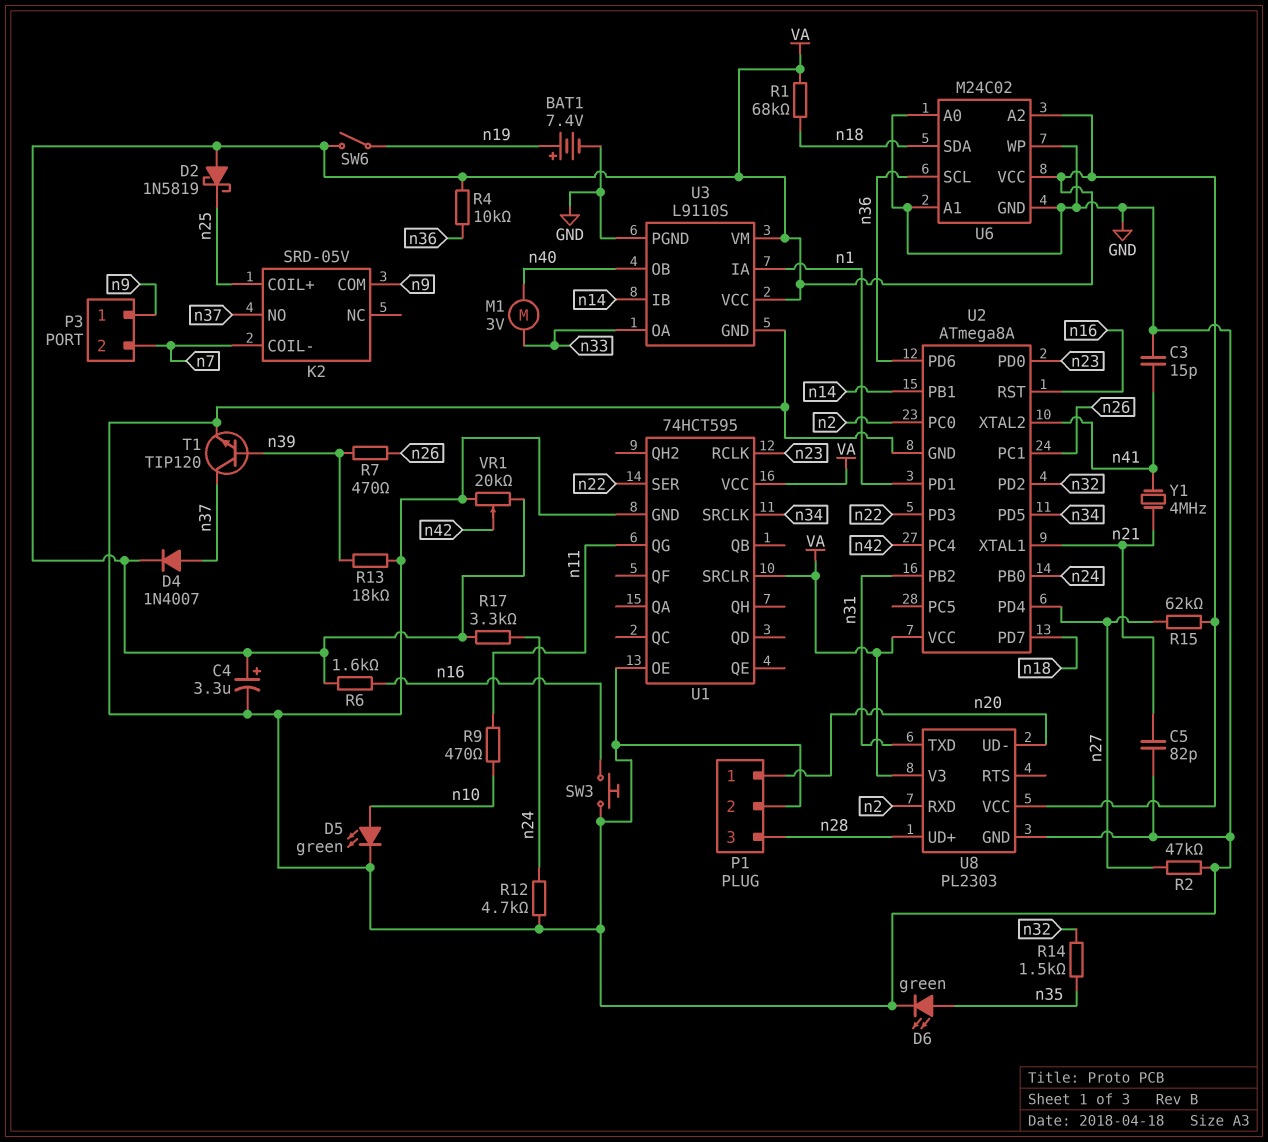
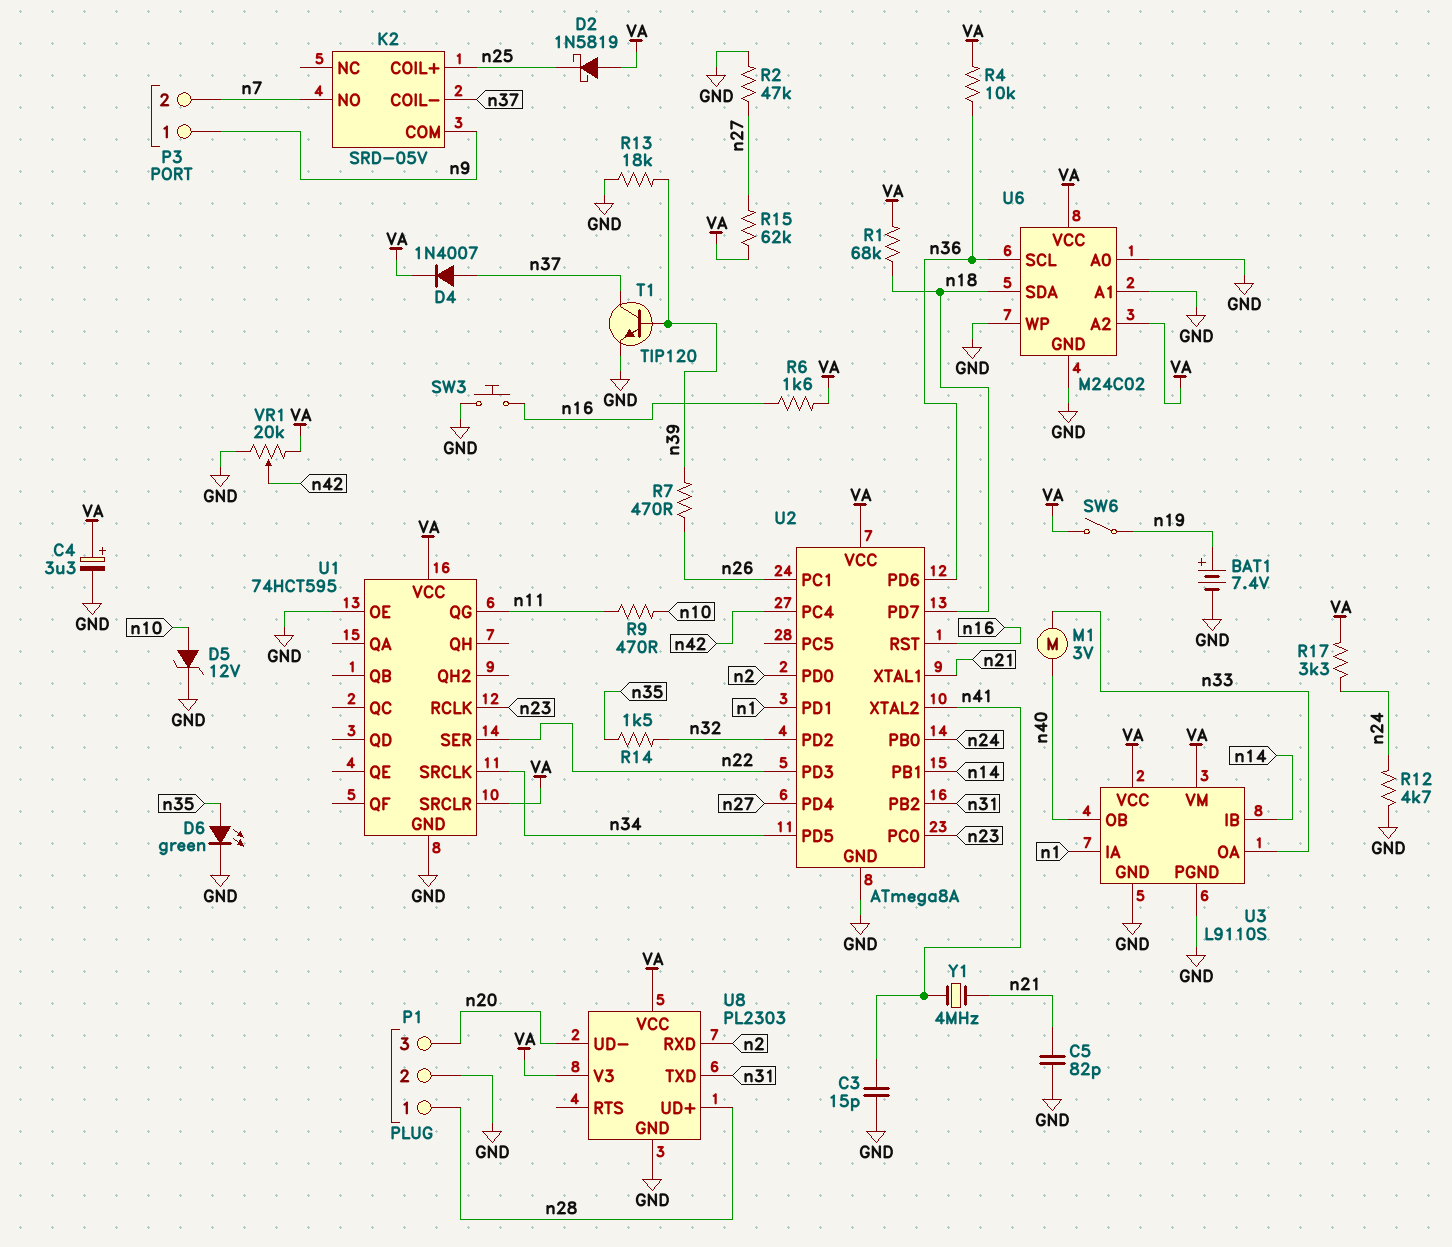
D5: LED green (A n10, K GND) -> zener 12V (A n10, K GND)
K2 pin COIL-: n7 -> n37
K2 pin NO: n37 -> n7
P1 pin 1: n20 -> n28
P1 pin 3: n28 -> n20
U2 pin PC0: n2 -> n23
U2 pin PD0: n23 -> n2

